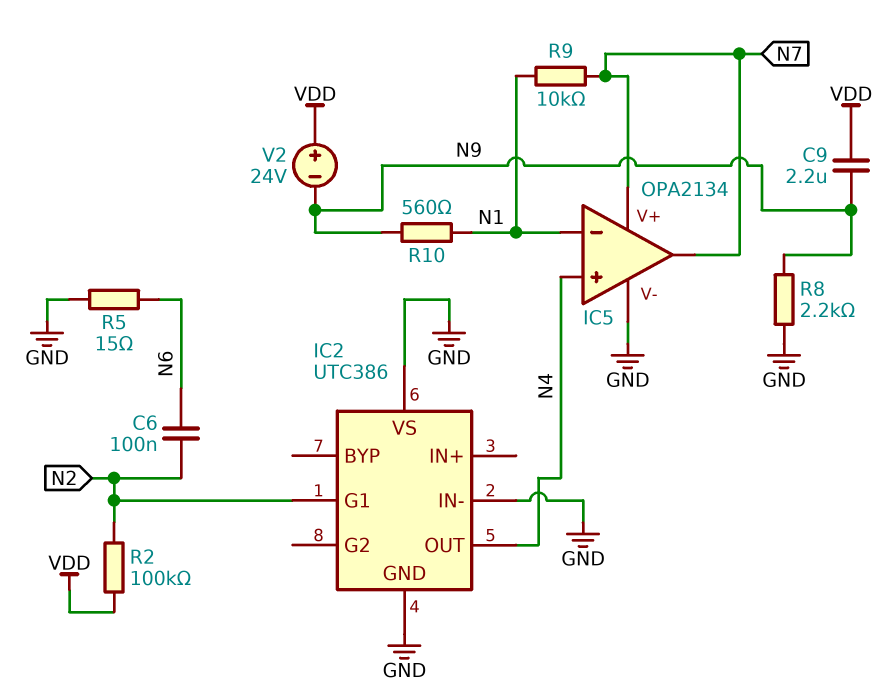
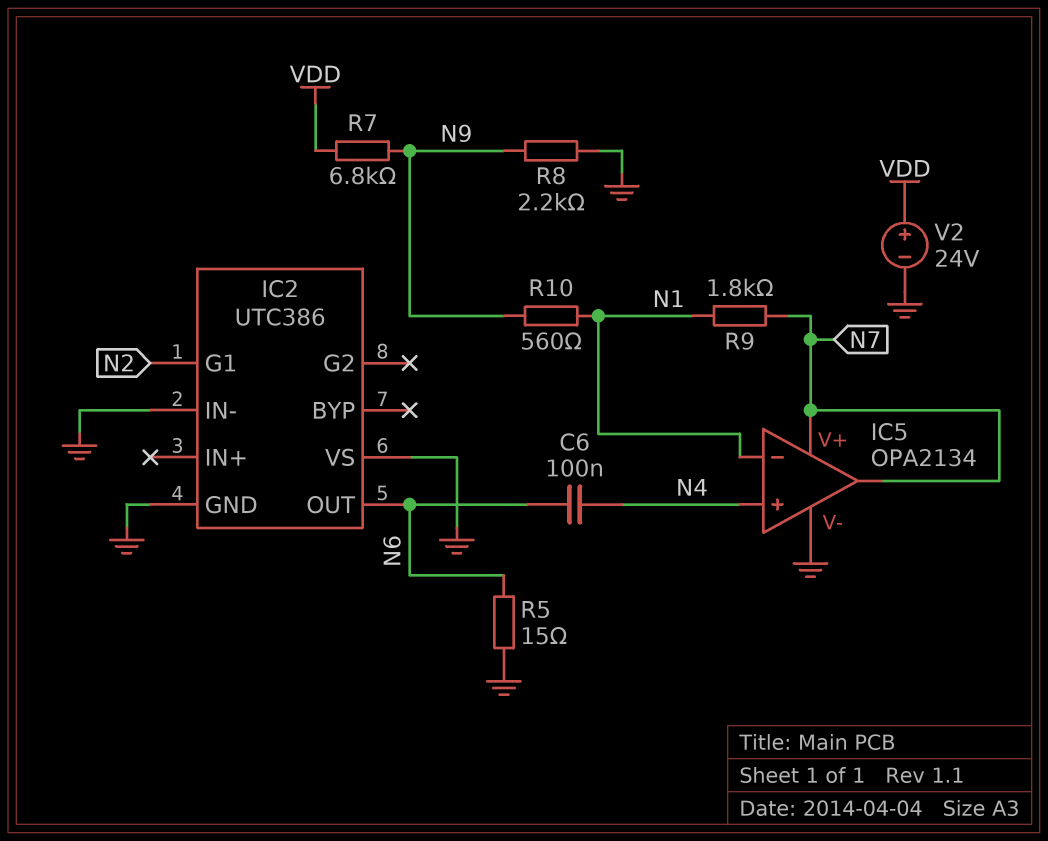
C6: 100nF (N2, N6) -> 100nF (N4, N6)
C9: 2.2uF (N9, VDD) -> none
IC2 pin OUT: N4 -> N6
R2: 100k (N2, VDD) -> none
R7: none -> 6.8k (N9, VDD)
R9: 10k (N1, N7) -> 1.8k (N1, N7)
V2: 24V (plus VDD, minus N9) -> 24V (plus VDD, minus GND)

